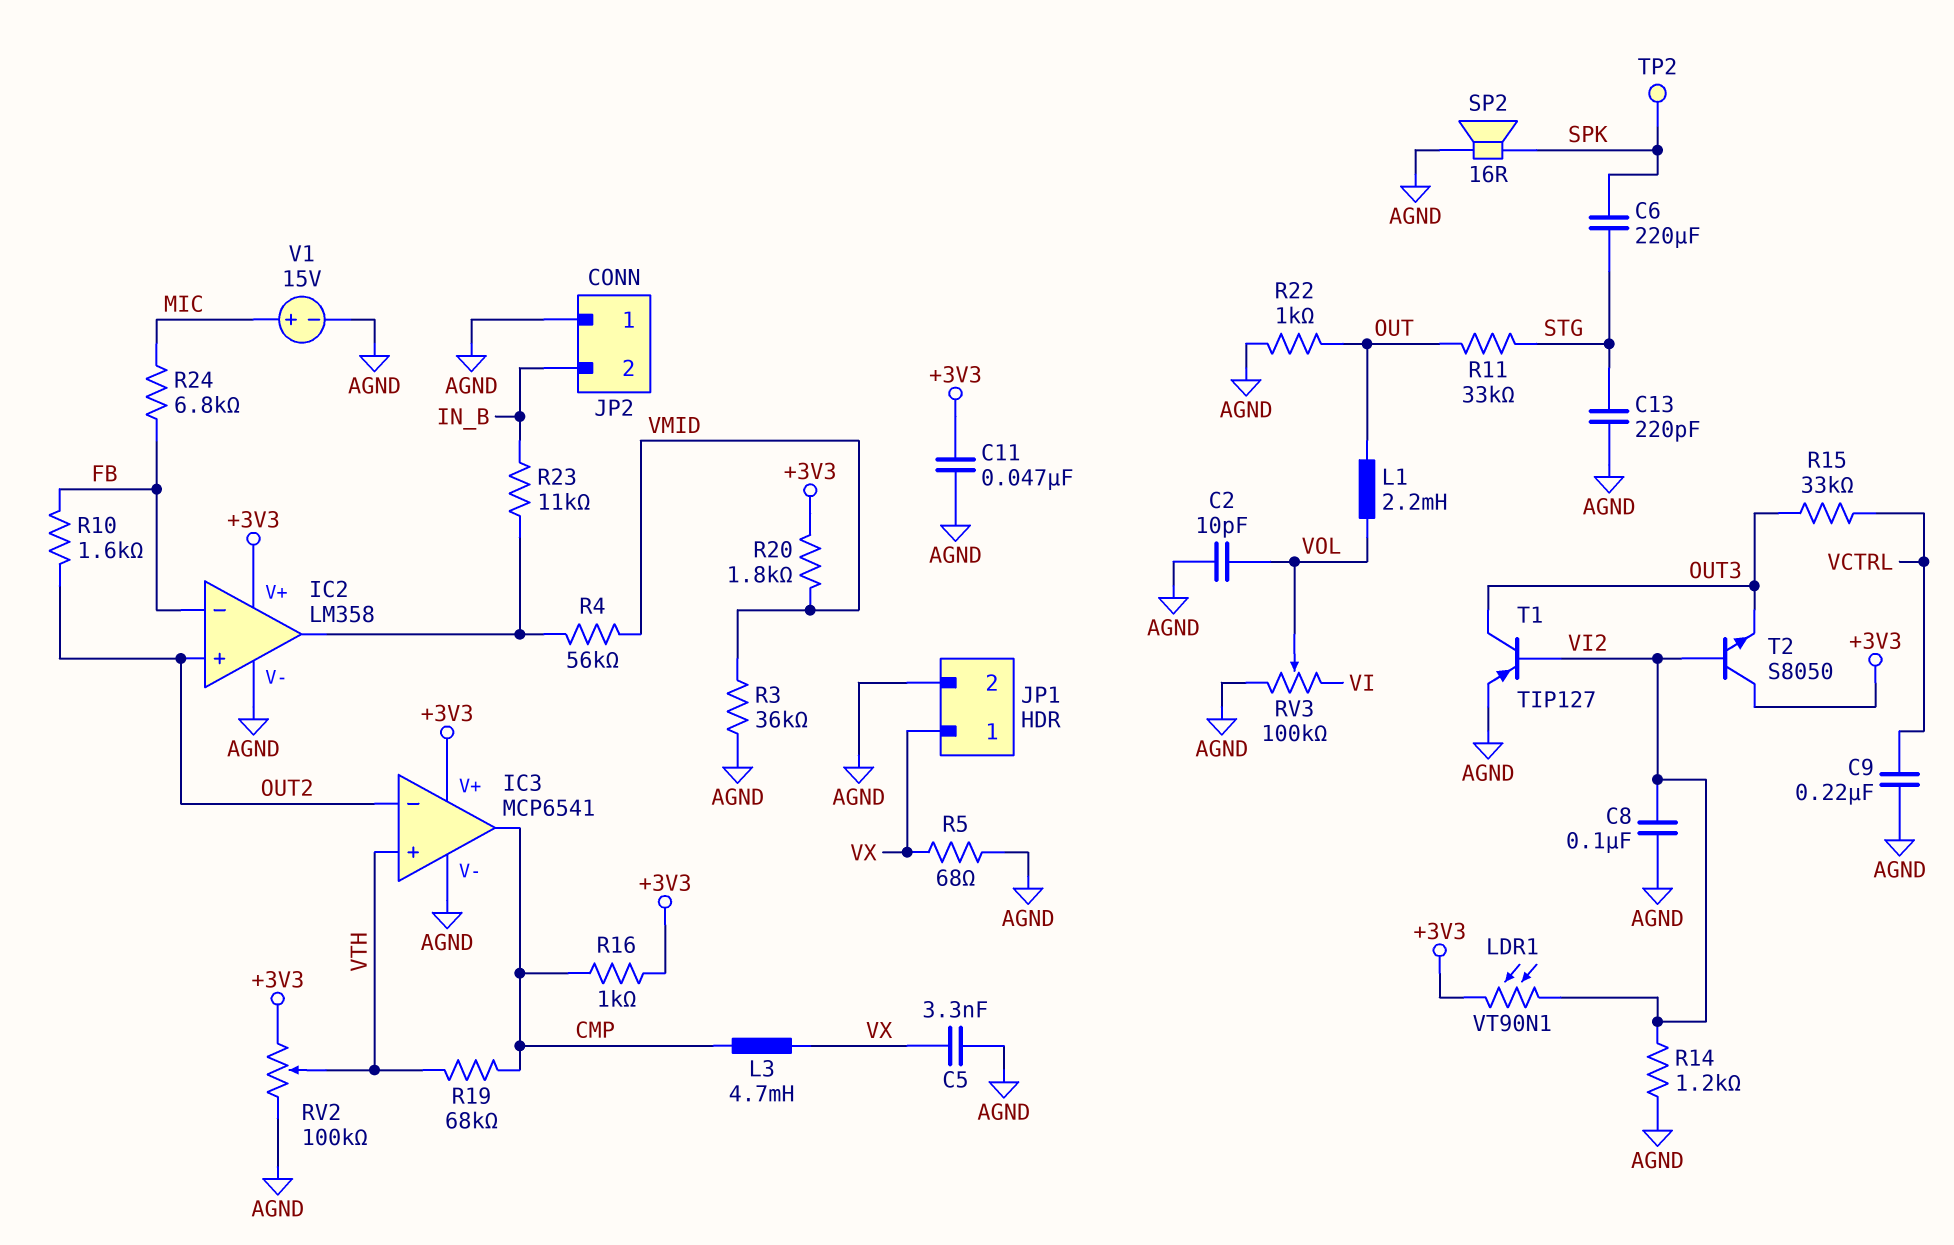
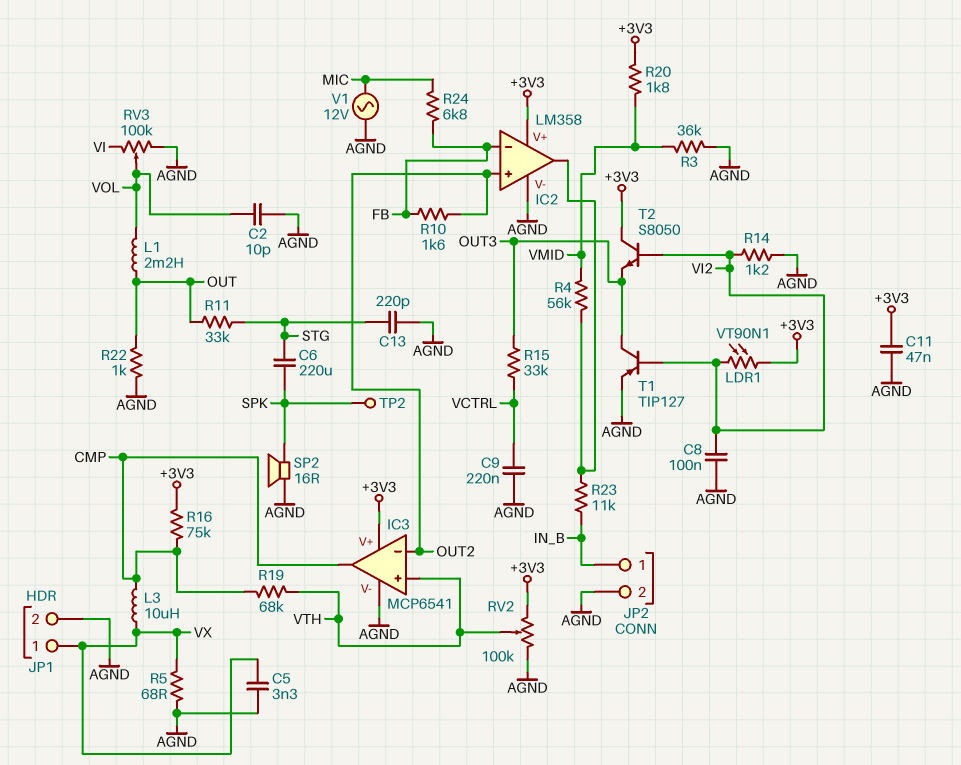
JP2 pin 1: AGND -> IN_B
JP2 pin 2: IN_B -> AGND
L3: 4.7mH (CMP, VX) -> 10uH (CMP, VX)
R16: 1k (+3V3, CMP) -> 75k (+3V3, CMP)
V1: 15V (plus MIC, minus AGND) -> AC 12V (AGND, MIC)

